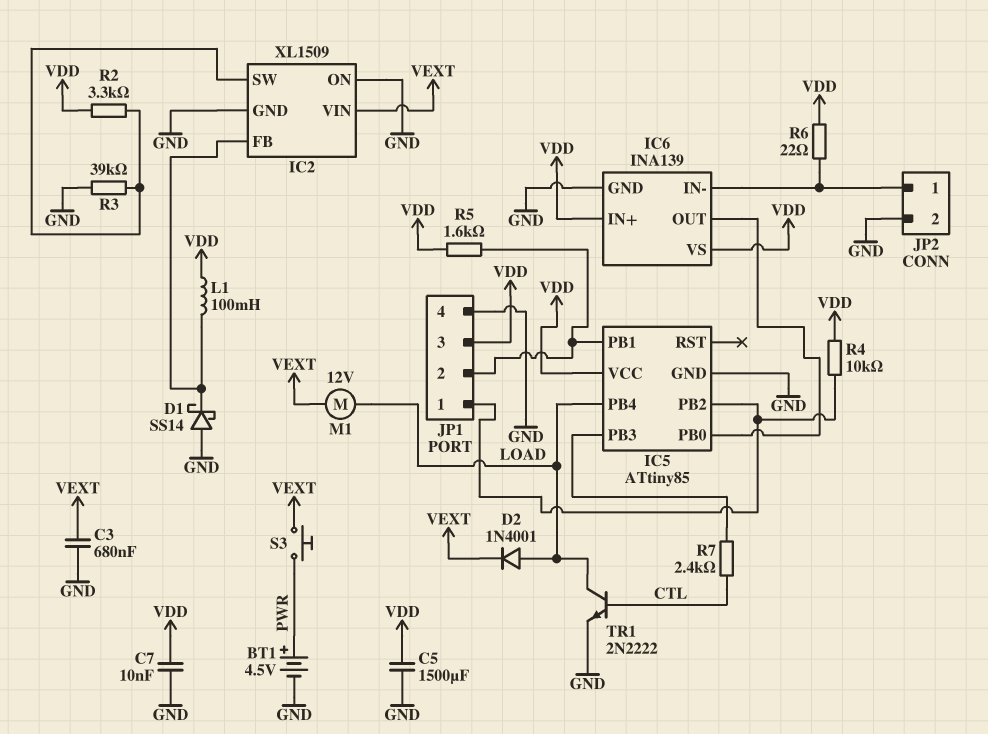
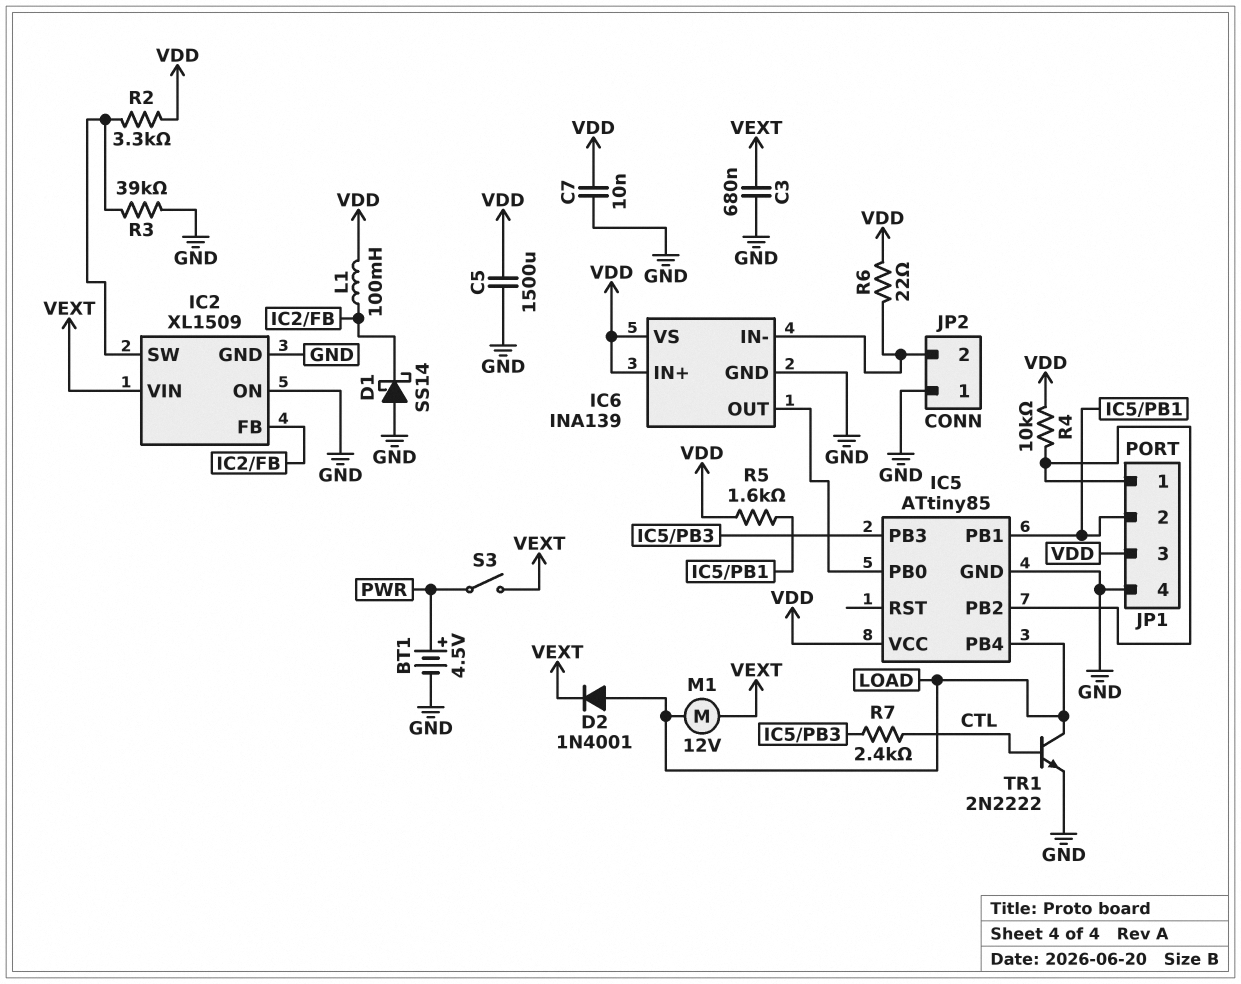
JP2 pin 1: IC6/IN- -> GND
JP2 pin 2: GND -> IC6/IN-
S3: button (PWR, VEXT) -> switch (PWR, VEXT)

